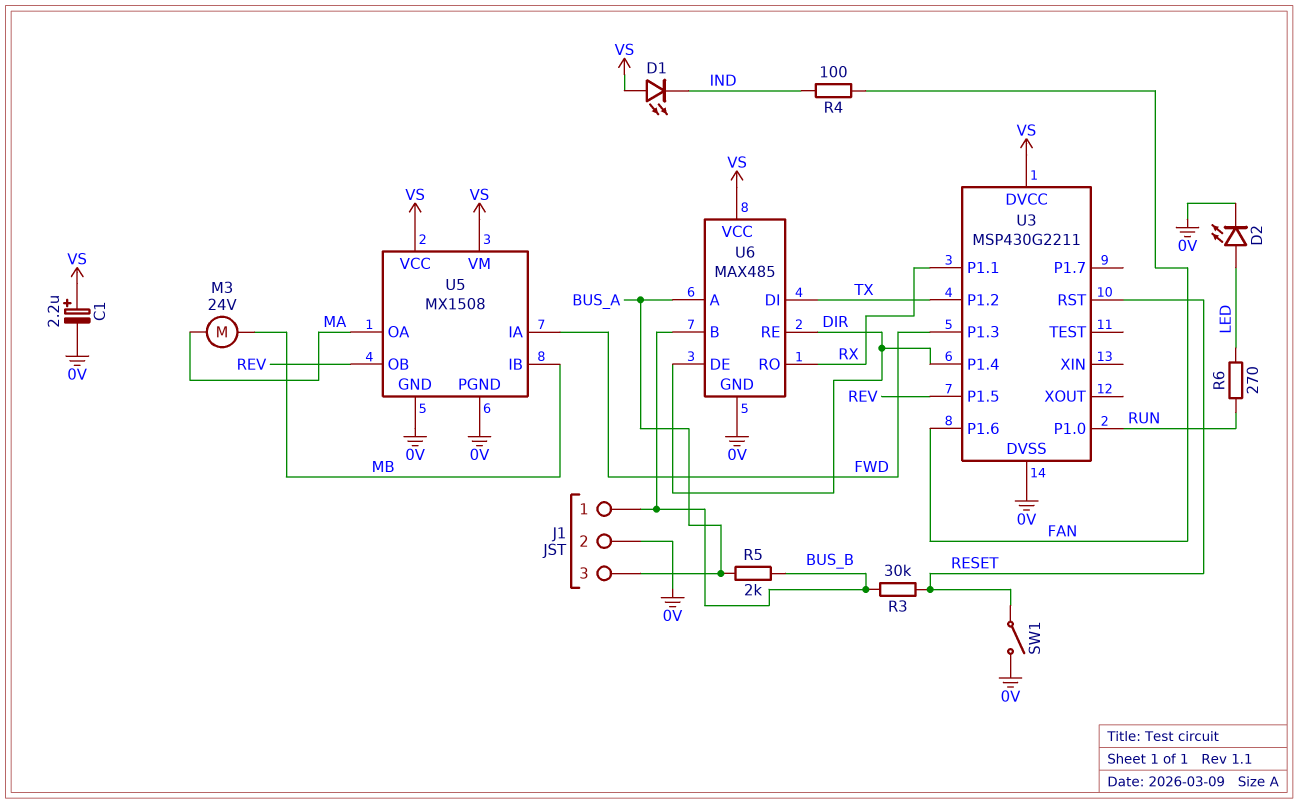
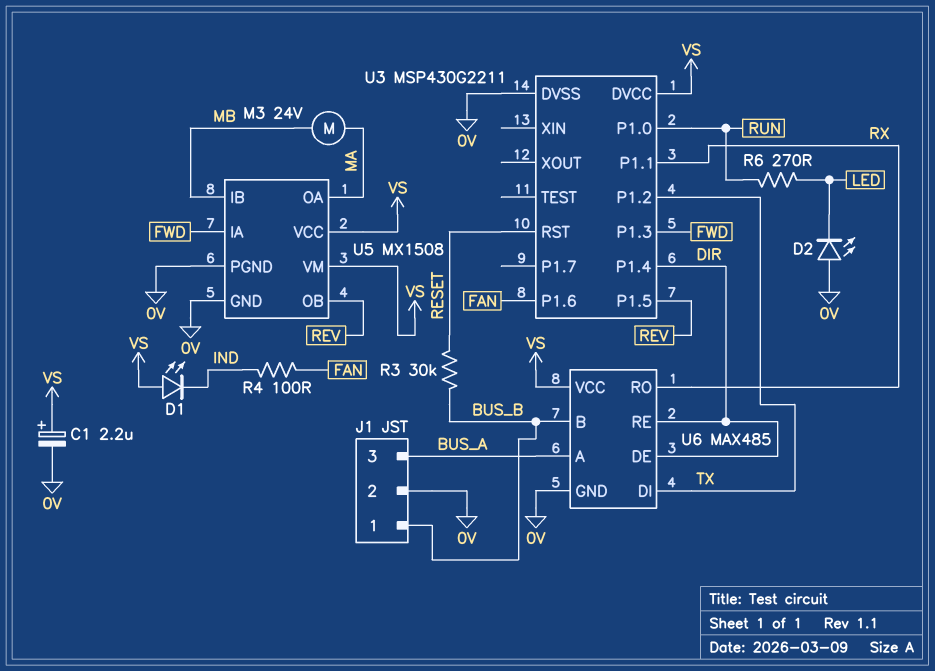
D2: LED (A LED, K 0V) -> LED (A 0V, K LED)
R5: 2k (BUS_A, BUS_B) -> none
SW1: switch (0V, RESET) -> none

